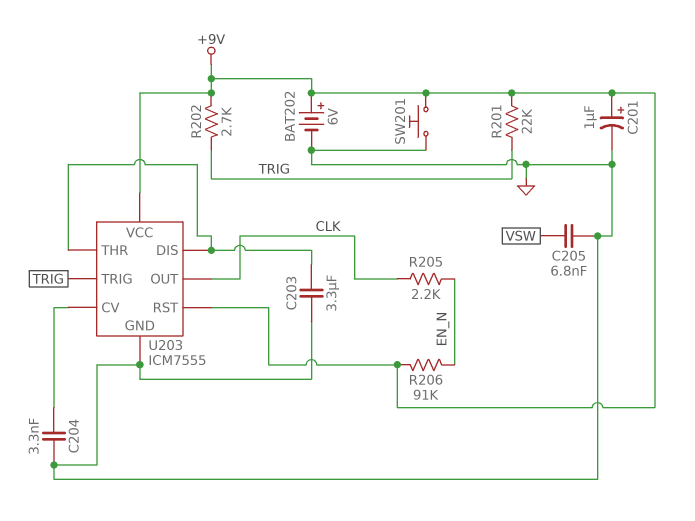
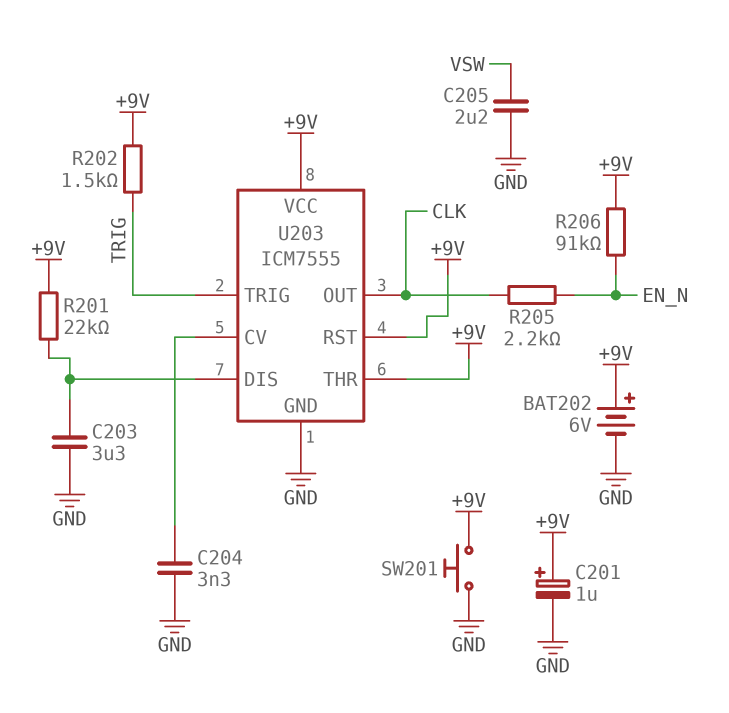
C205: 6.8nF (GND, VSW) -> 2.2uF (GND, VSW)
R201: 22k (+9V, TRIG) -> 22k (+9V, U203/DIS)
R202: 2.7k (+9V, TRIG) -> 1.5k (+9V, TRIG)
U203 pin THR: U203/DIS -> +9V

